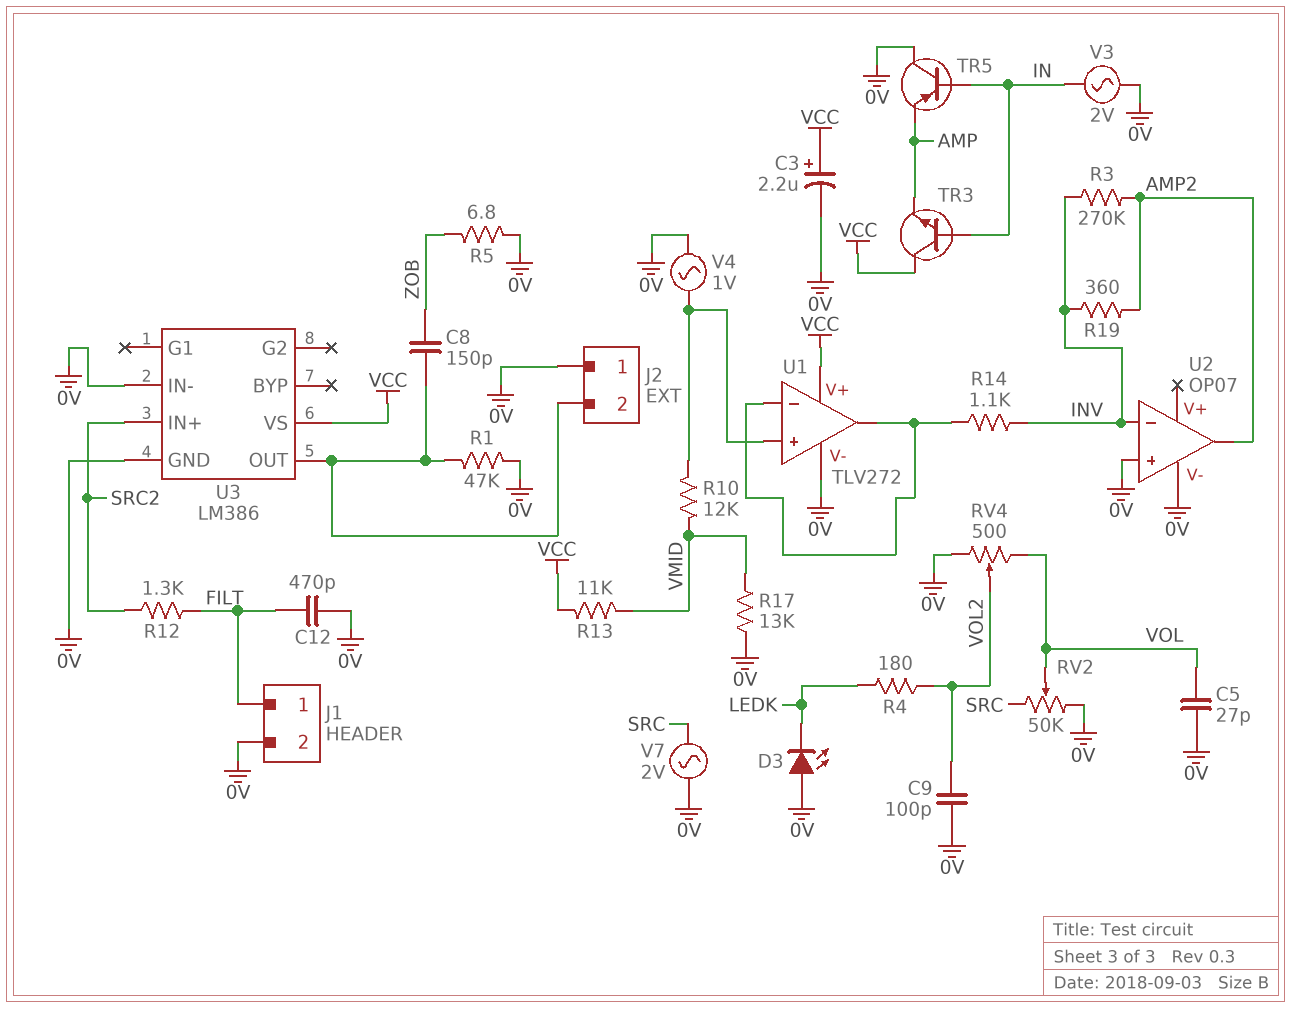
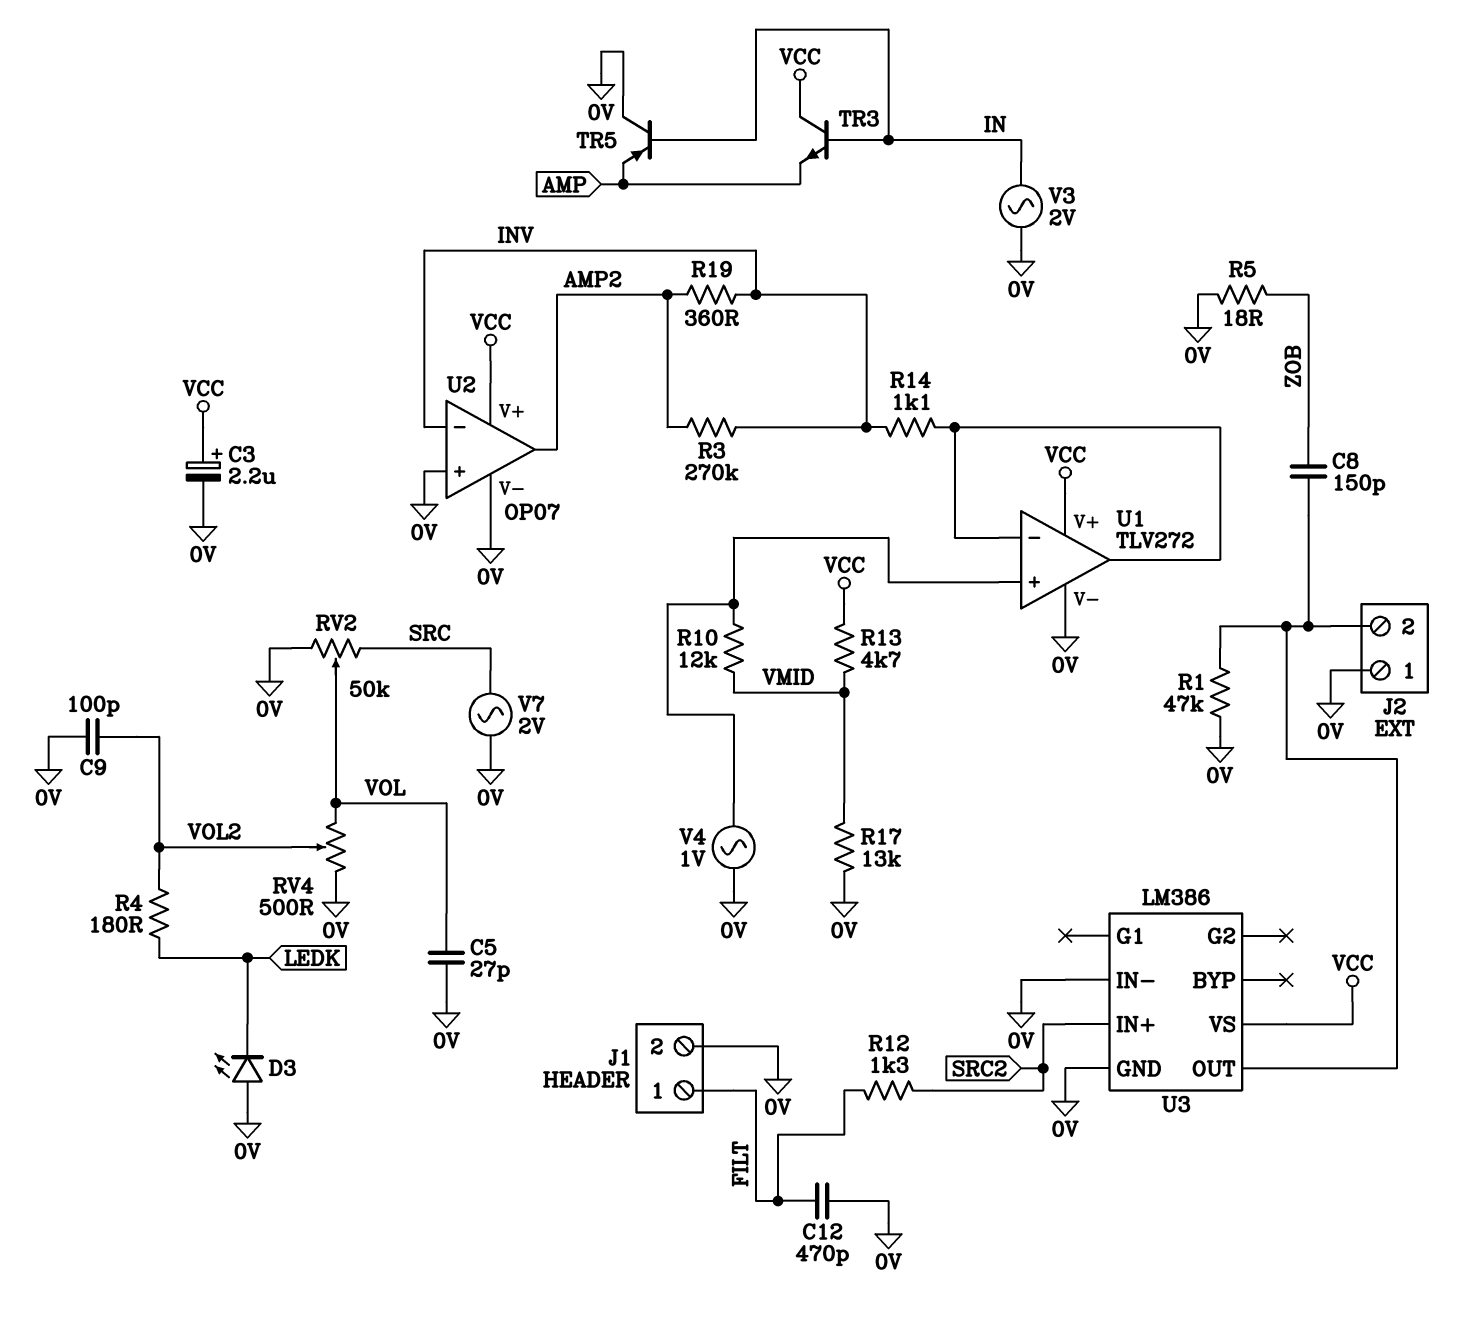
R5: 6.8 (0V, ZOB) -> 18 (0V, ZOB)
R13: 11k (VCC, VMID) -> 4.7k (VCC, VMID)
U2 pin V+: none -> VCC

